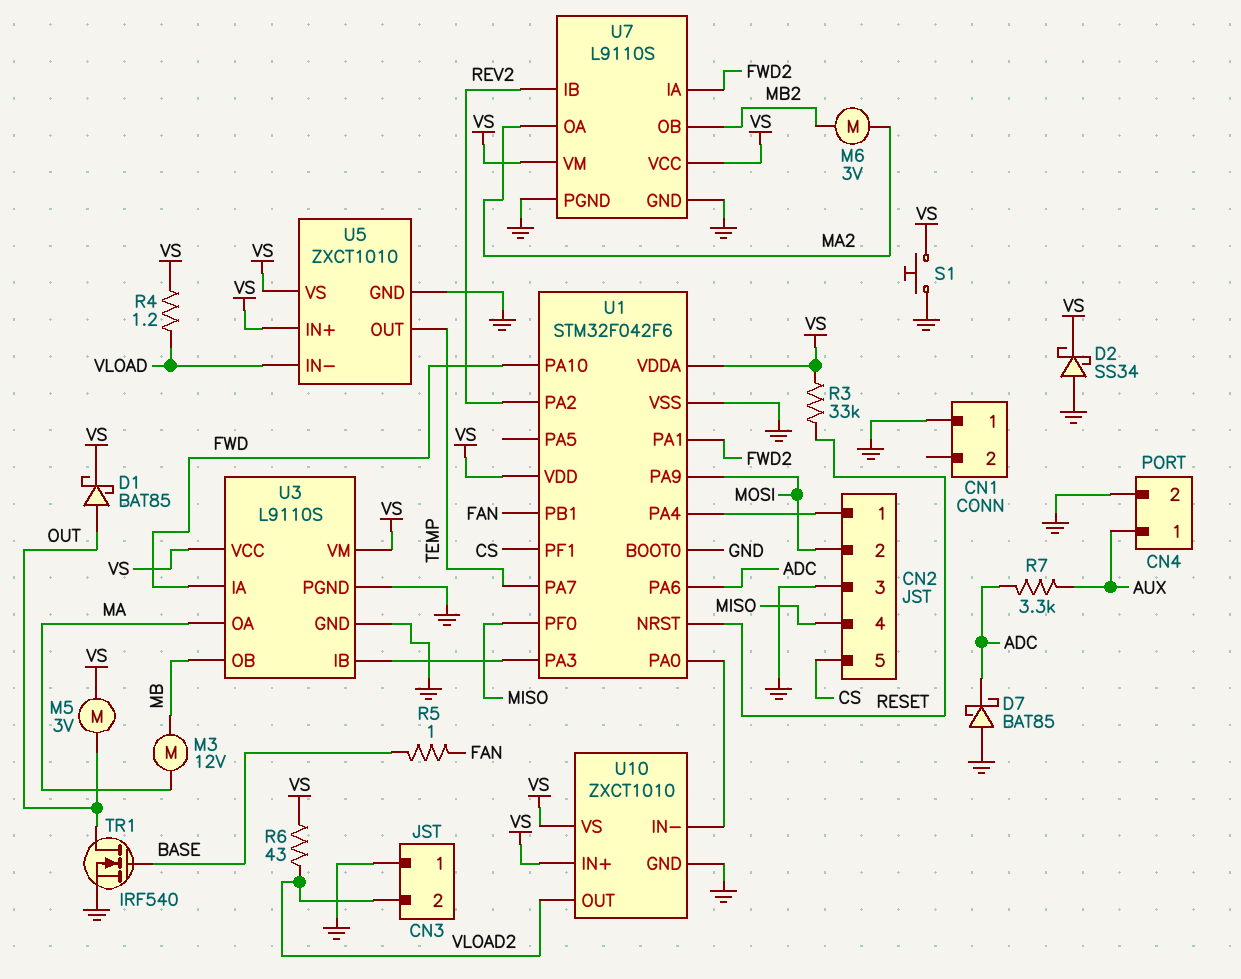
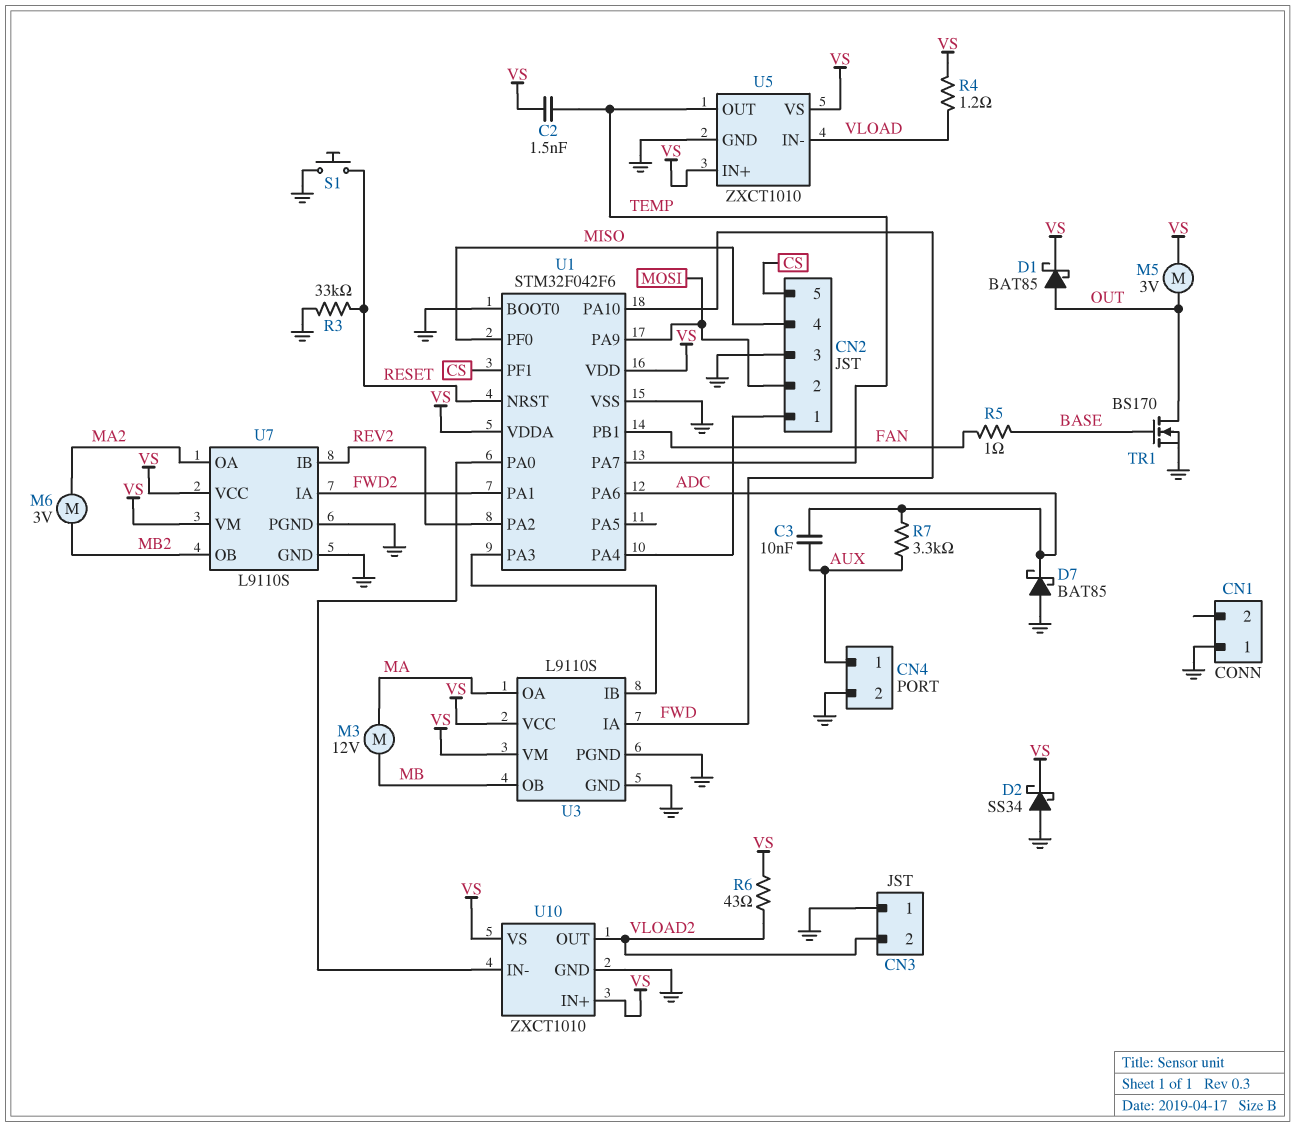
C2: none -> 1.5nF (TEMP, VS)
C3: none -> 10nF (ADC, AUX)
R3: 33k (RESET, VS) -> 33k (GND, RESET)
S1: button (GND, VS) -> button (GND, RESET)
TR1: NMOS IRF540 (G BASE, D OUT, S GND) -> NMOS BS170 (G BASE, D OUT, S GND)

